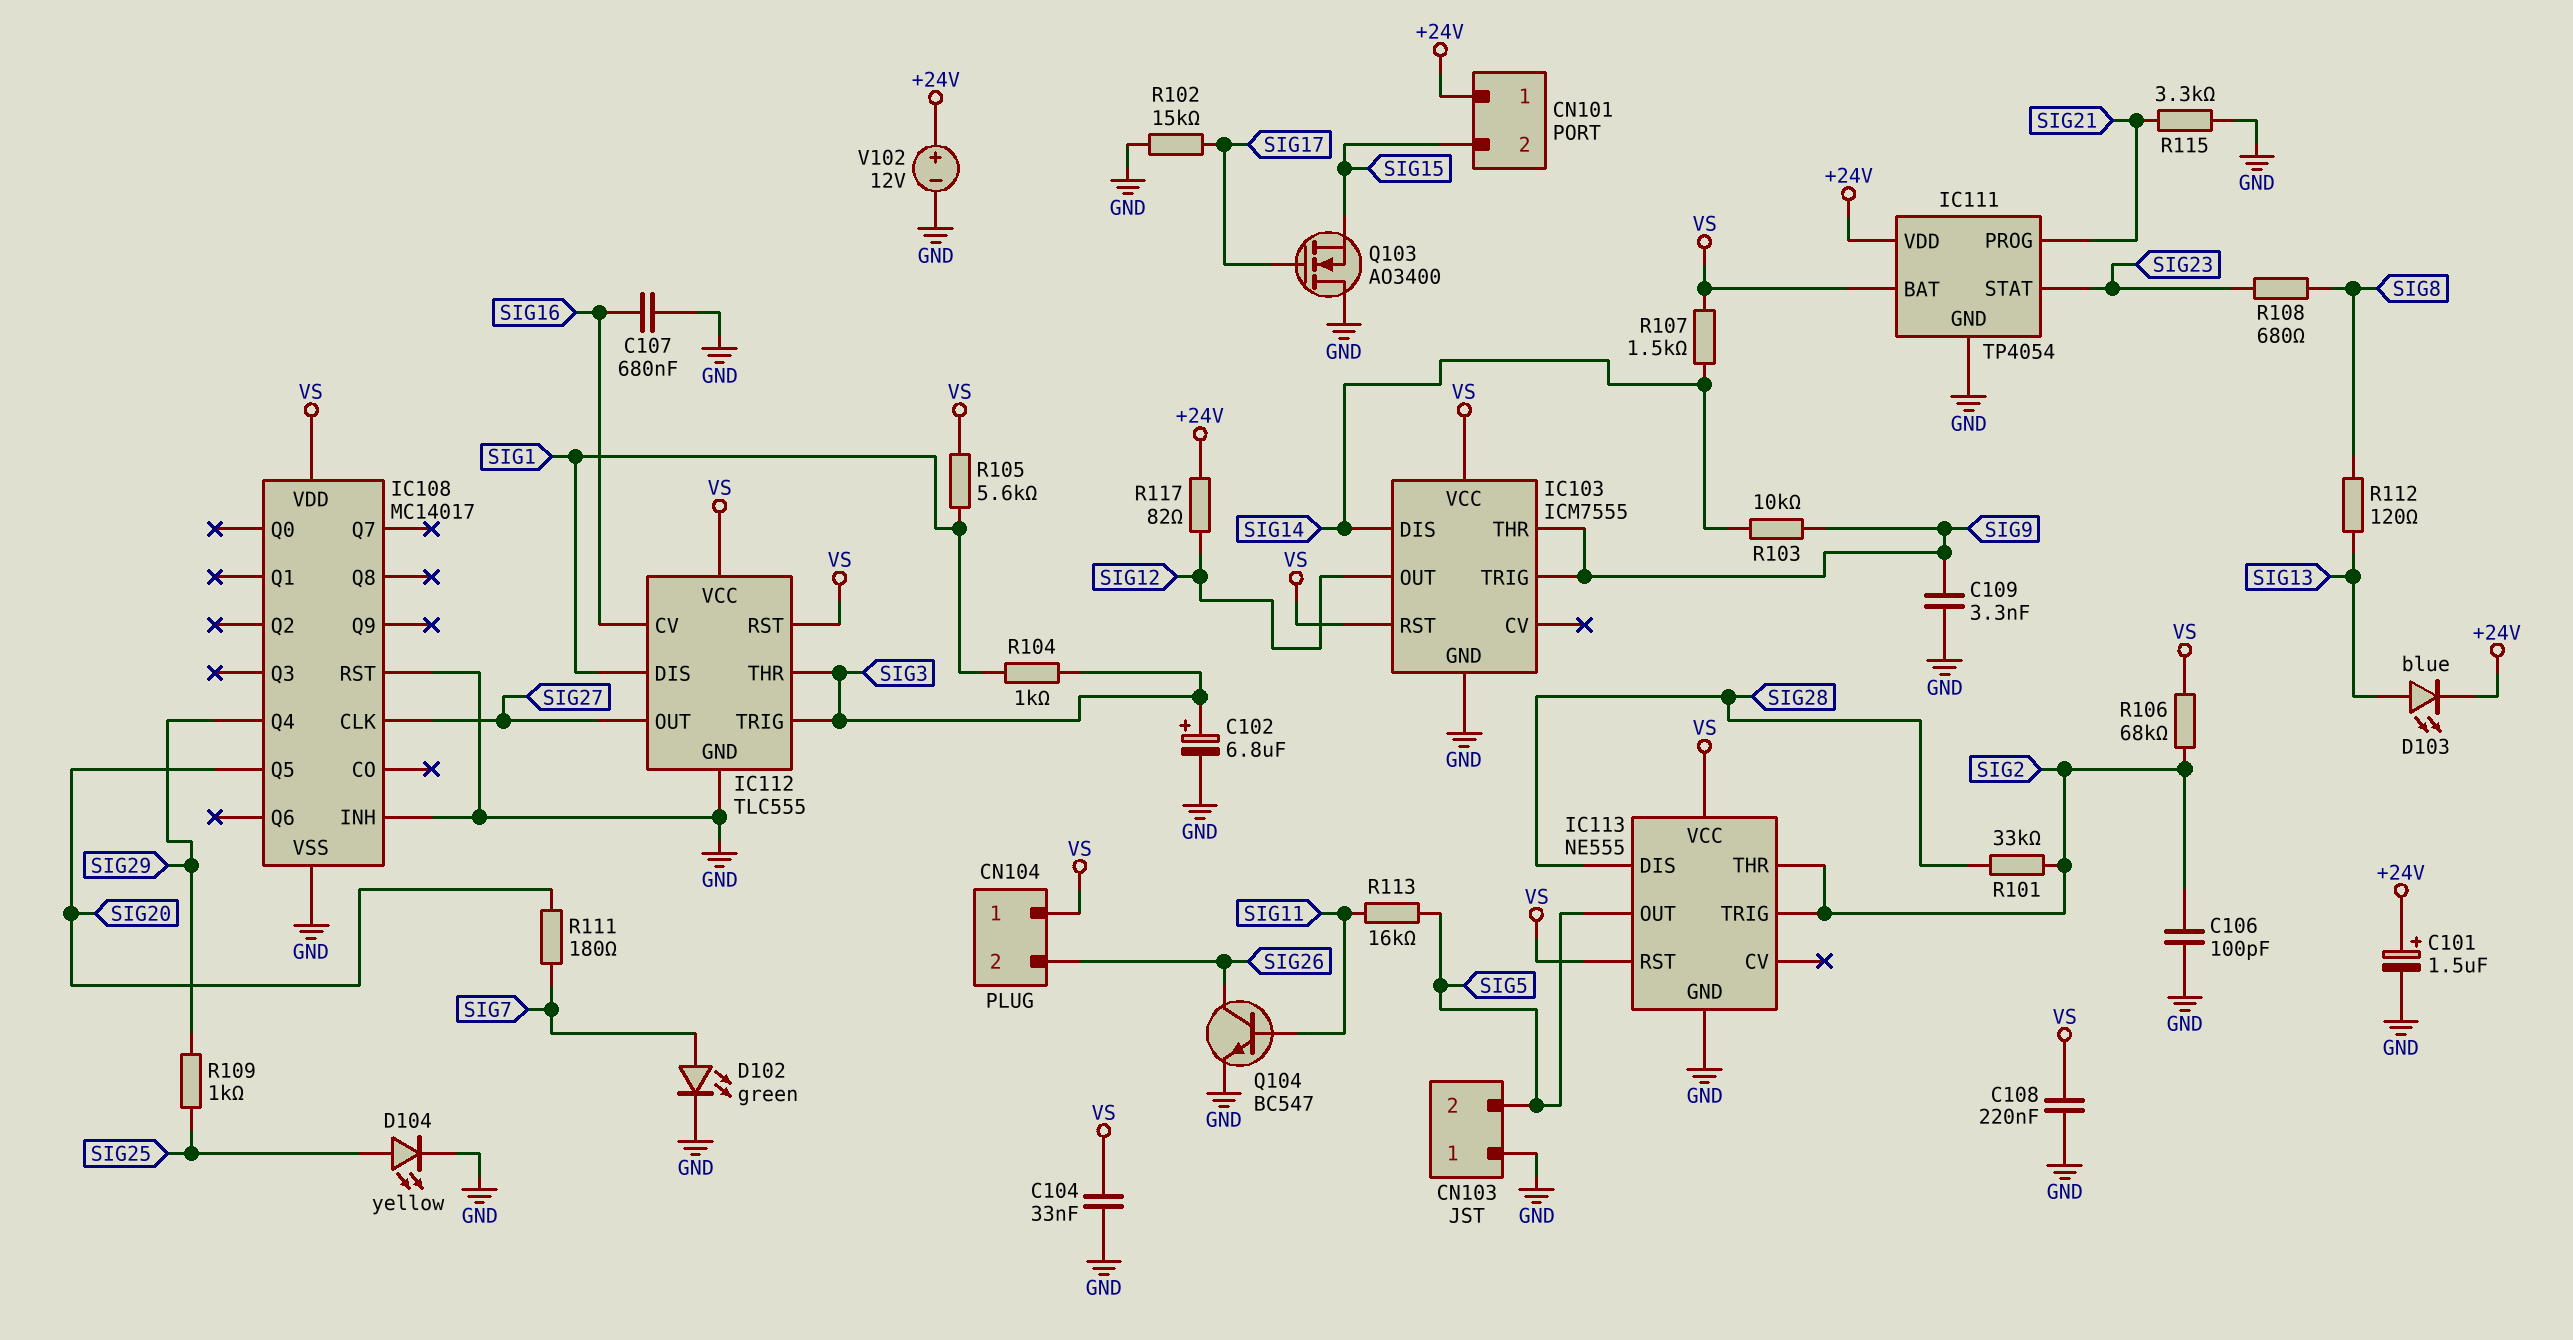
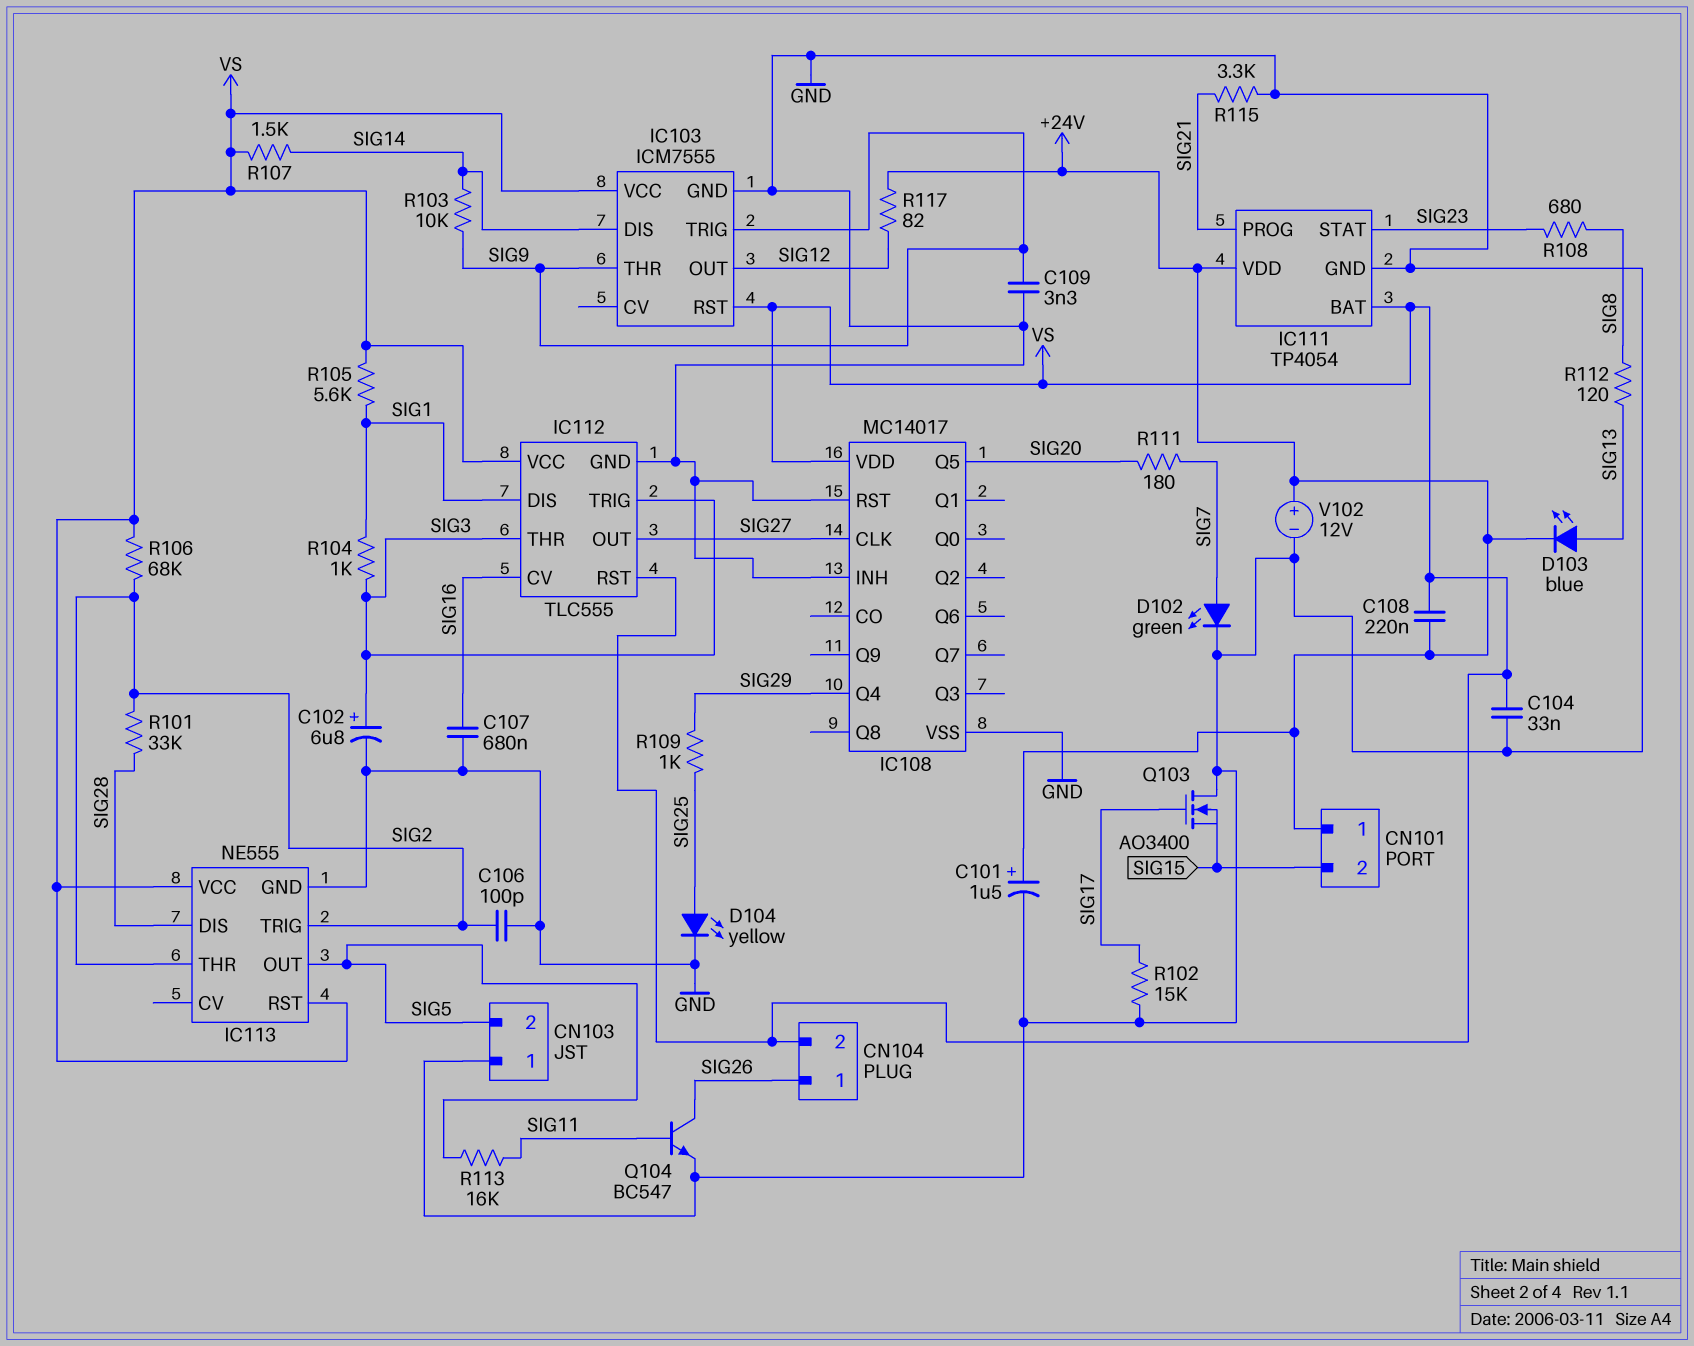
C108: 220nF (GND, VS) -> 220nF (+24V, VS)
CN104 pin 1: VS -> SIG26
CN104 pin 2: SIG26 -> VS

